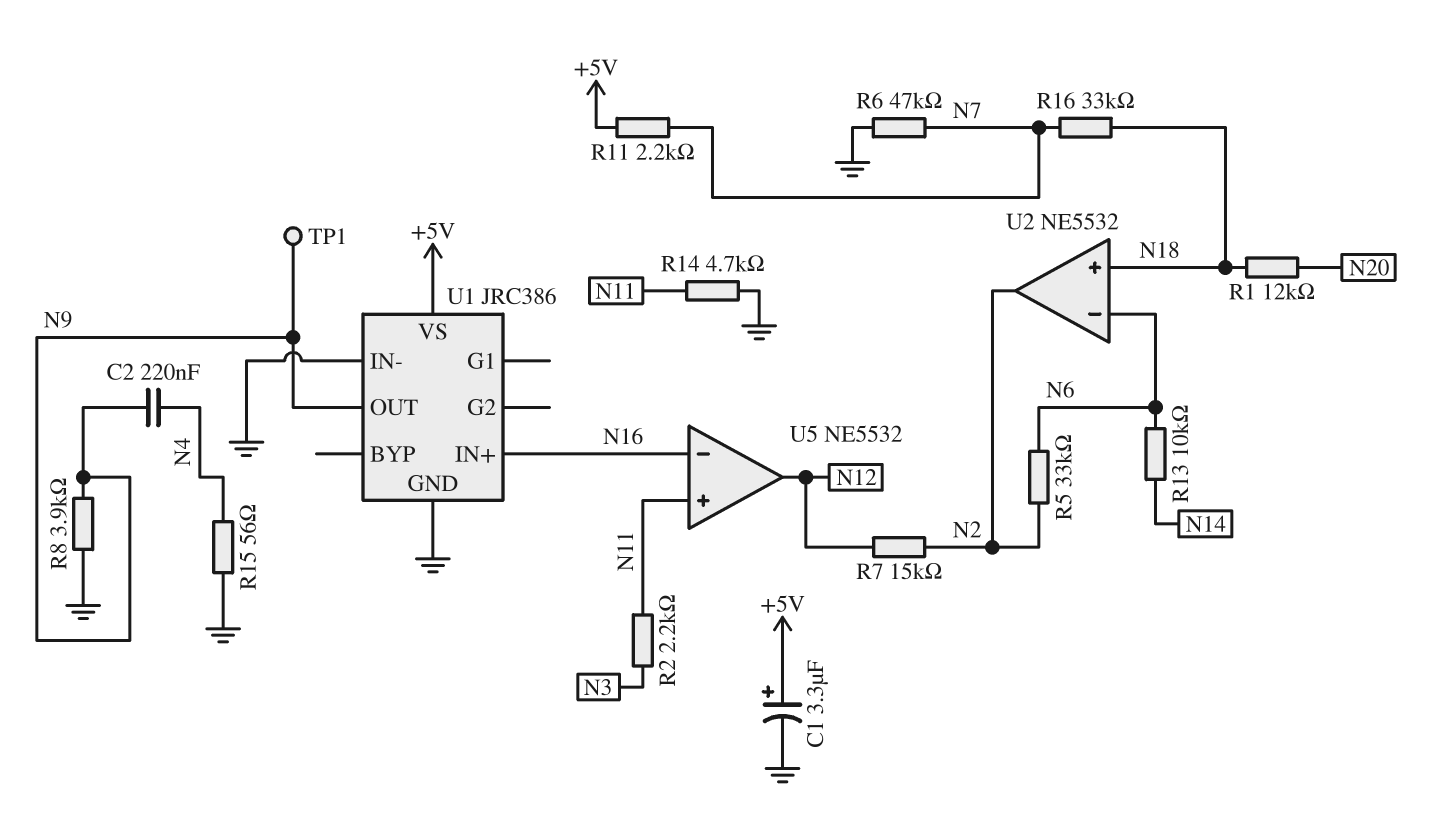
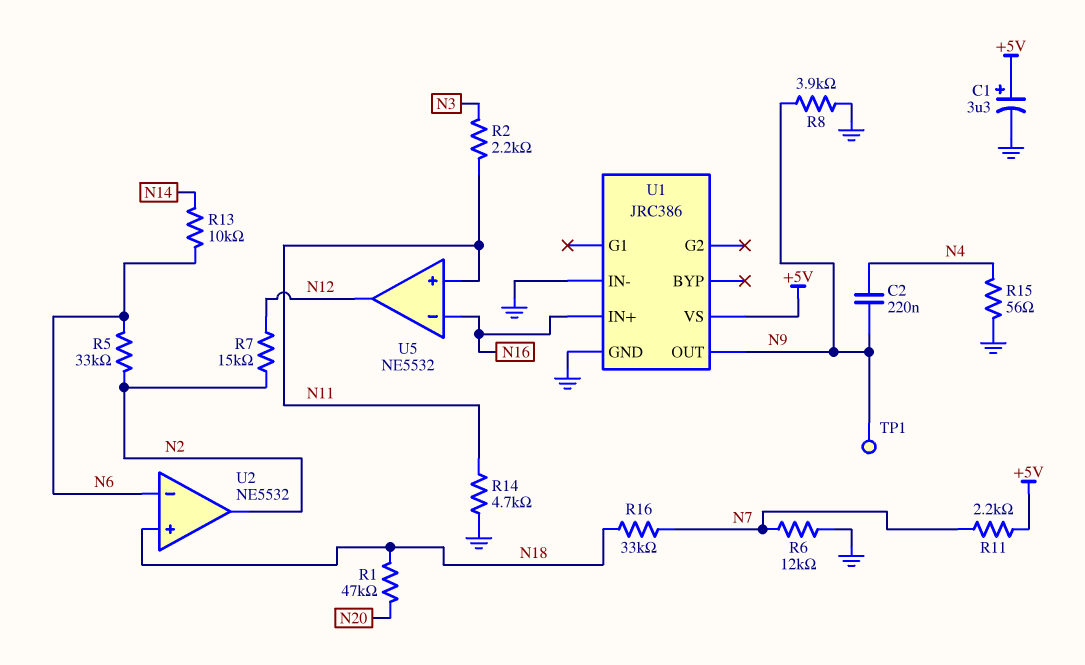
R1: 12k (N18, N20) -> 47k (N18, N20)
R6: 47k (GND, N7) -> 12k (GND, N7)

